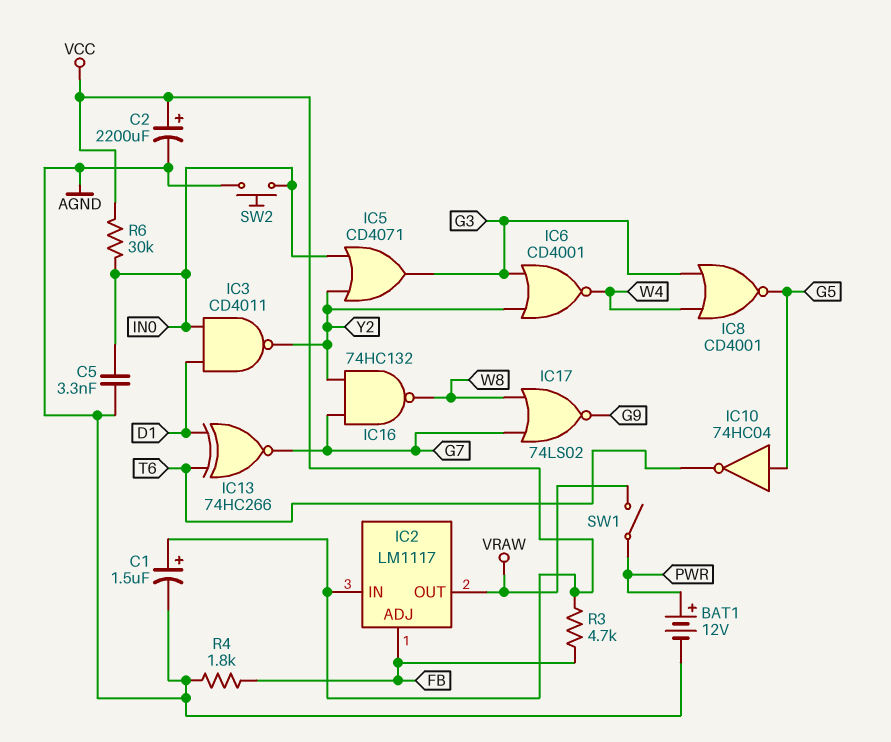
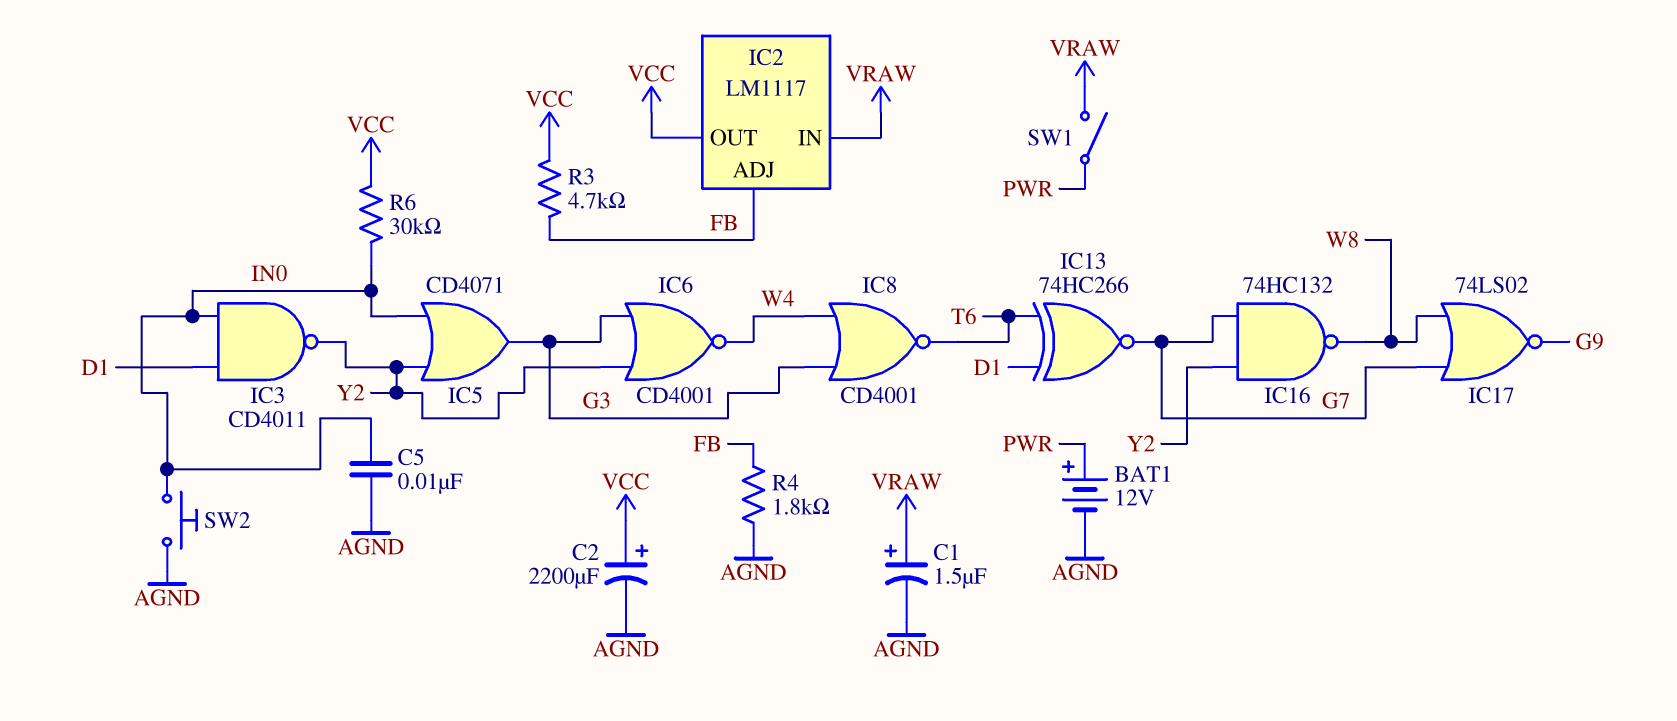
C1: 1.5uF (plus VCC, minus AGND) -> 1.5uF (plus VRAW, minus AGND)
C5: 3.3nF (AGND, IN0) -> 10nF (AGND, IN0)
IC2 pin IN: VCC -> VRAW
IC2 pin OUT: VRAW -> VCC
IC8: NOR CD4001 (in G3, in W4, out G5) -> NOR CD4001 (in G3, in W4, out T6)
IC10: NOT 74HC04 (in G5, out T6) -> none

